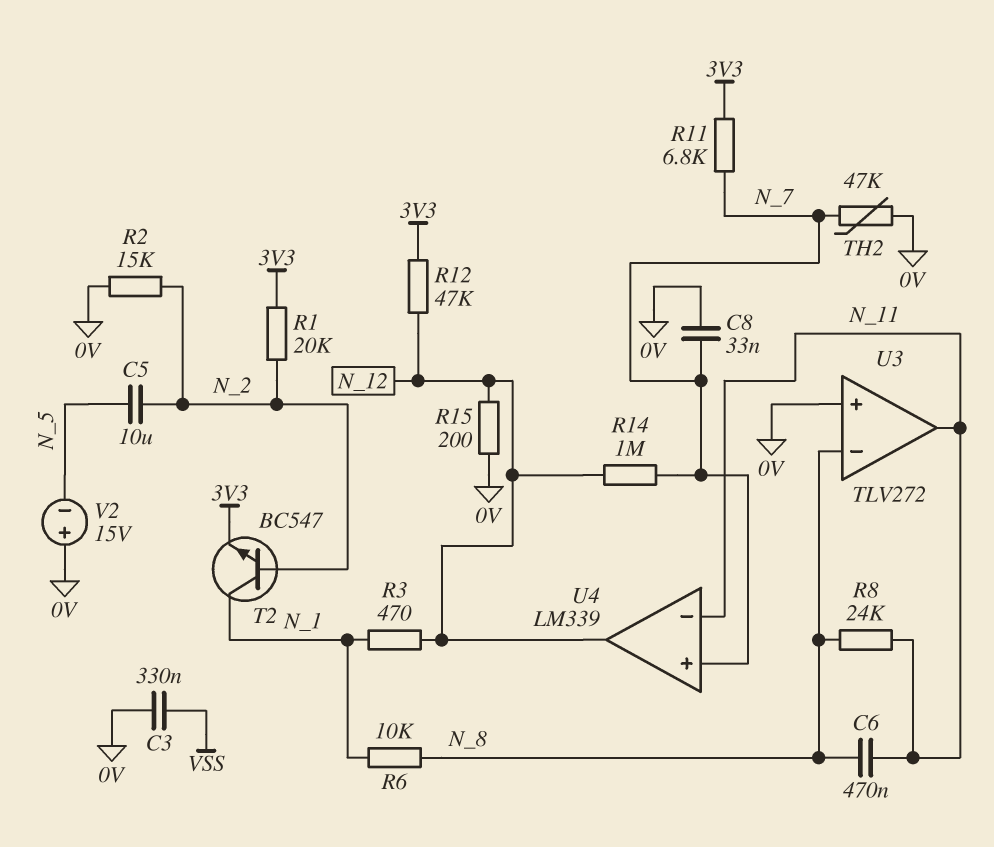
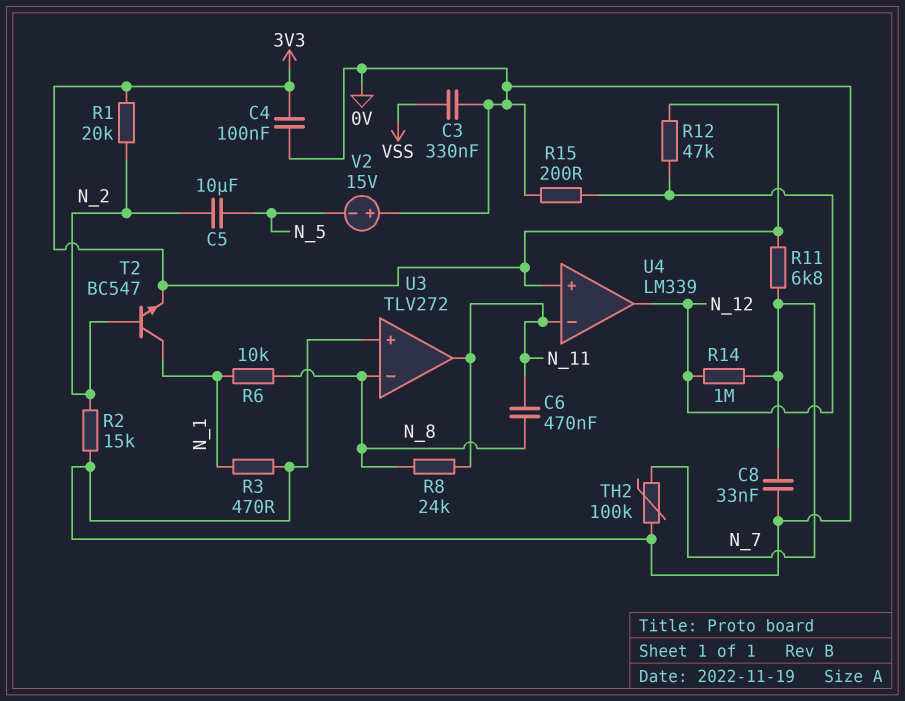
C4: none -> 100nF (0V, 3V3)
R3: 470 (N_1, N_12) -> 470 (0V, N_1)
TH2: 47k (0V, N_7) -> 100k (0V, N_7)
U4 pin in+: N_7 -> 3V3

